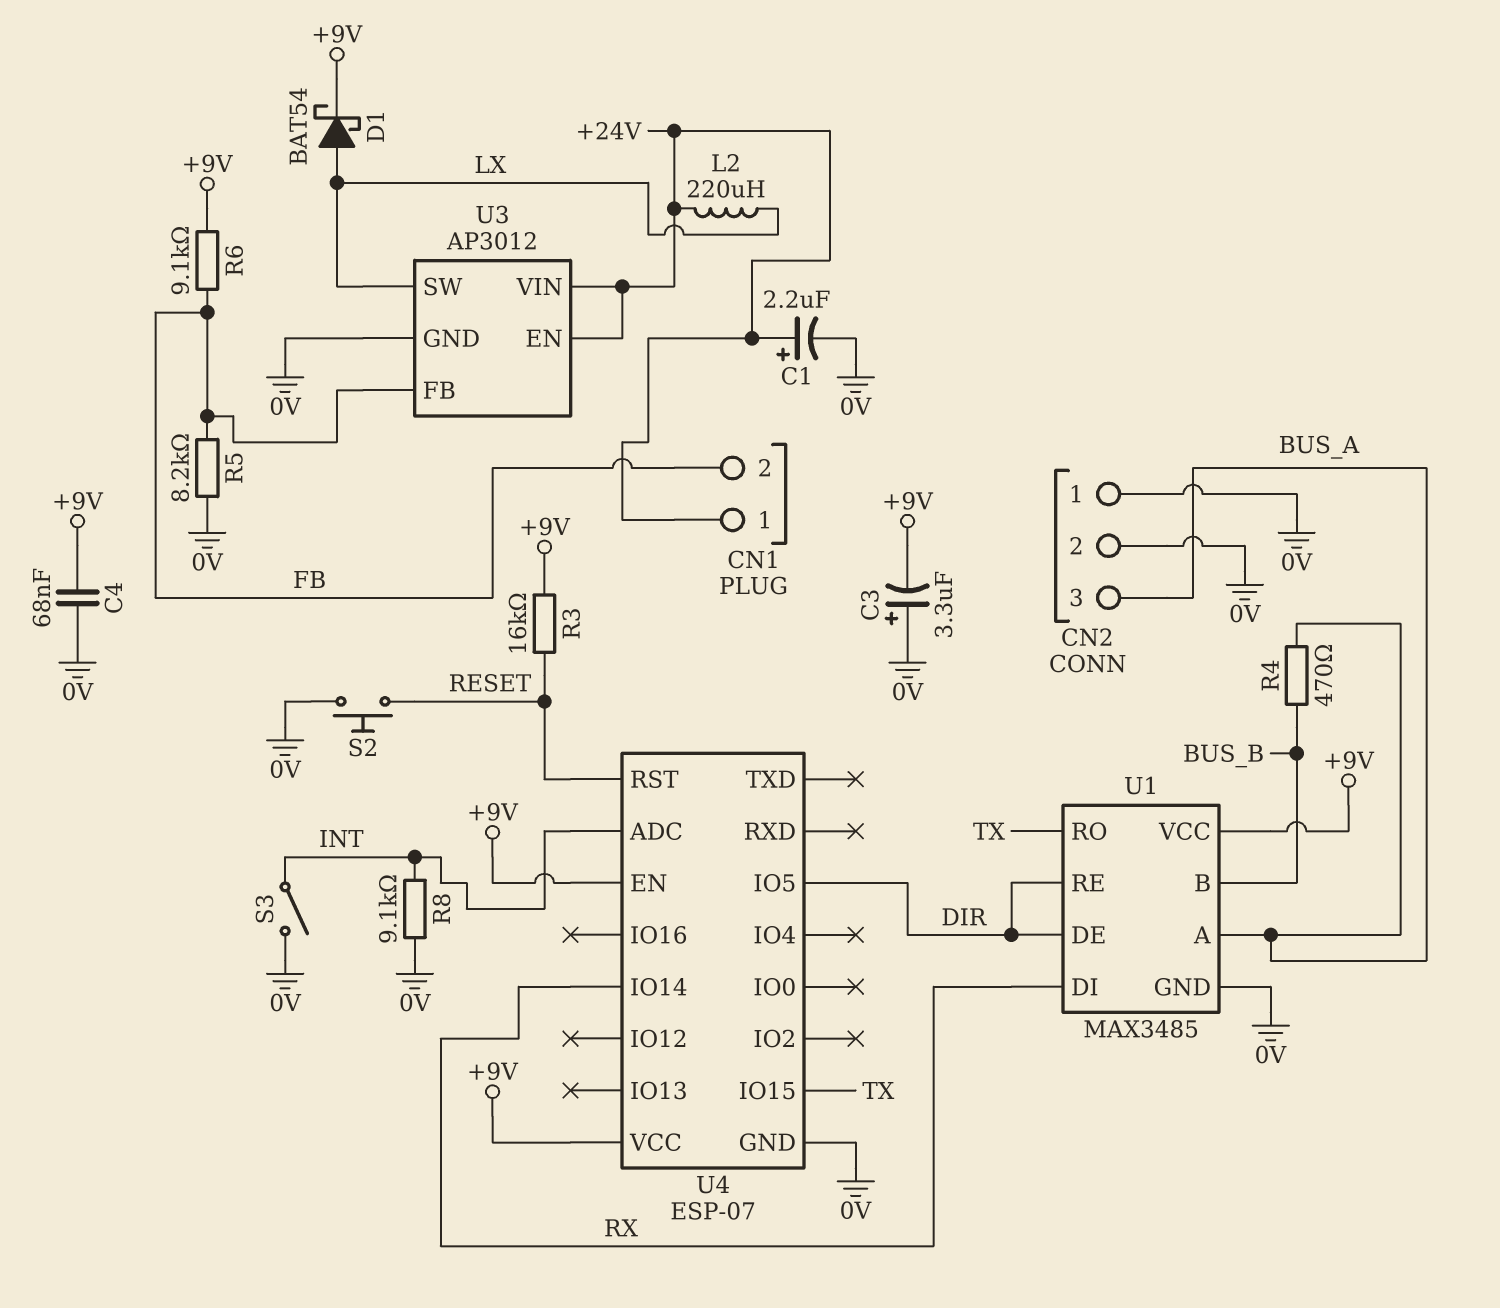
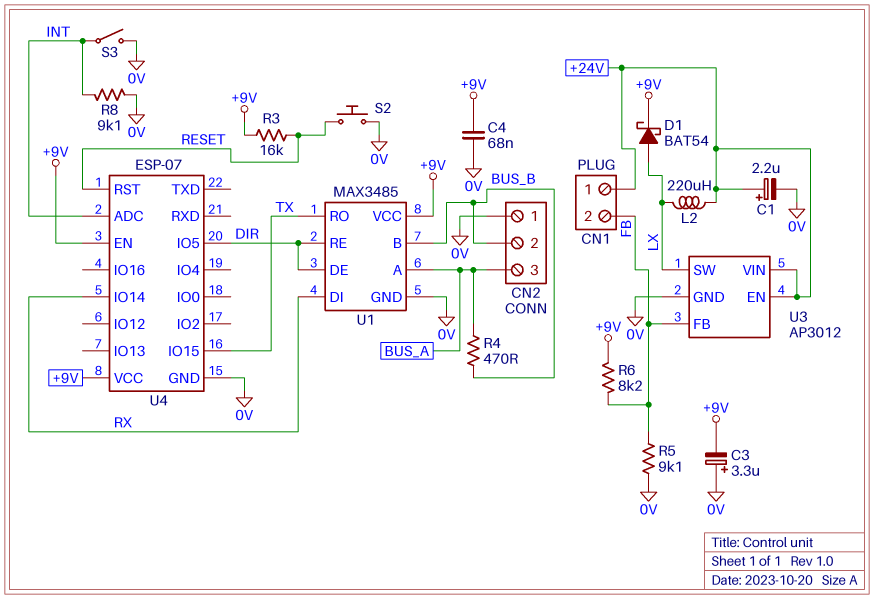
CN2 pin 2: 0V -> BUS_B
R5: 8.2k (0V, FB) -> 9.1k (0V, FB)
R6: 9.1k (+9V, FB) -> 8.2k (+9V, FB)

